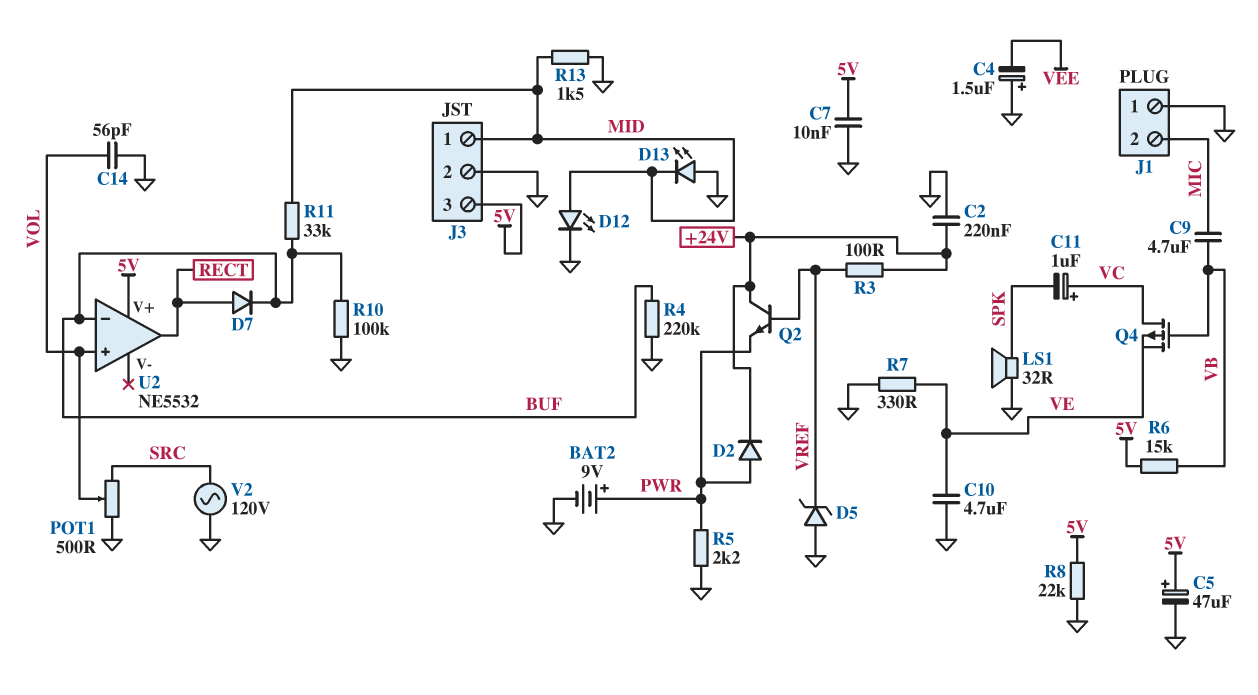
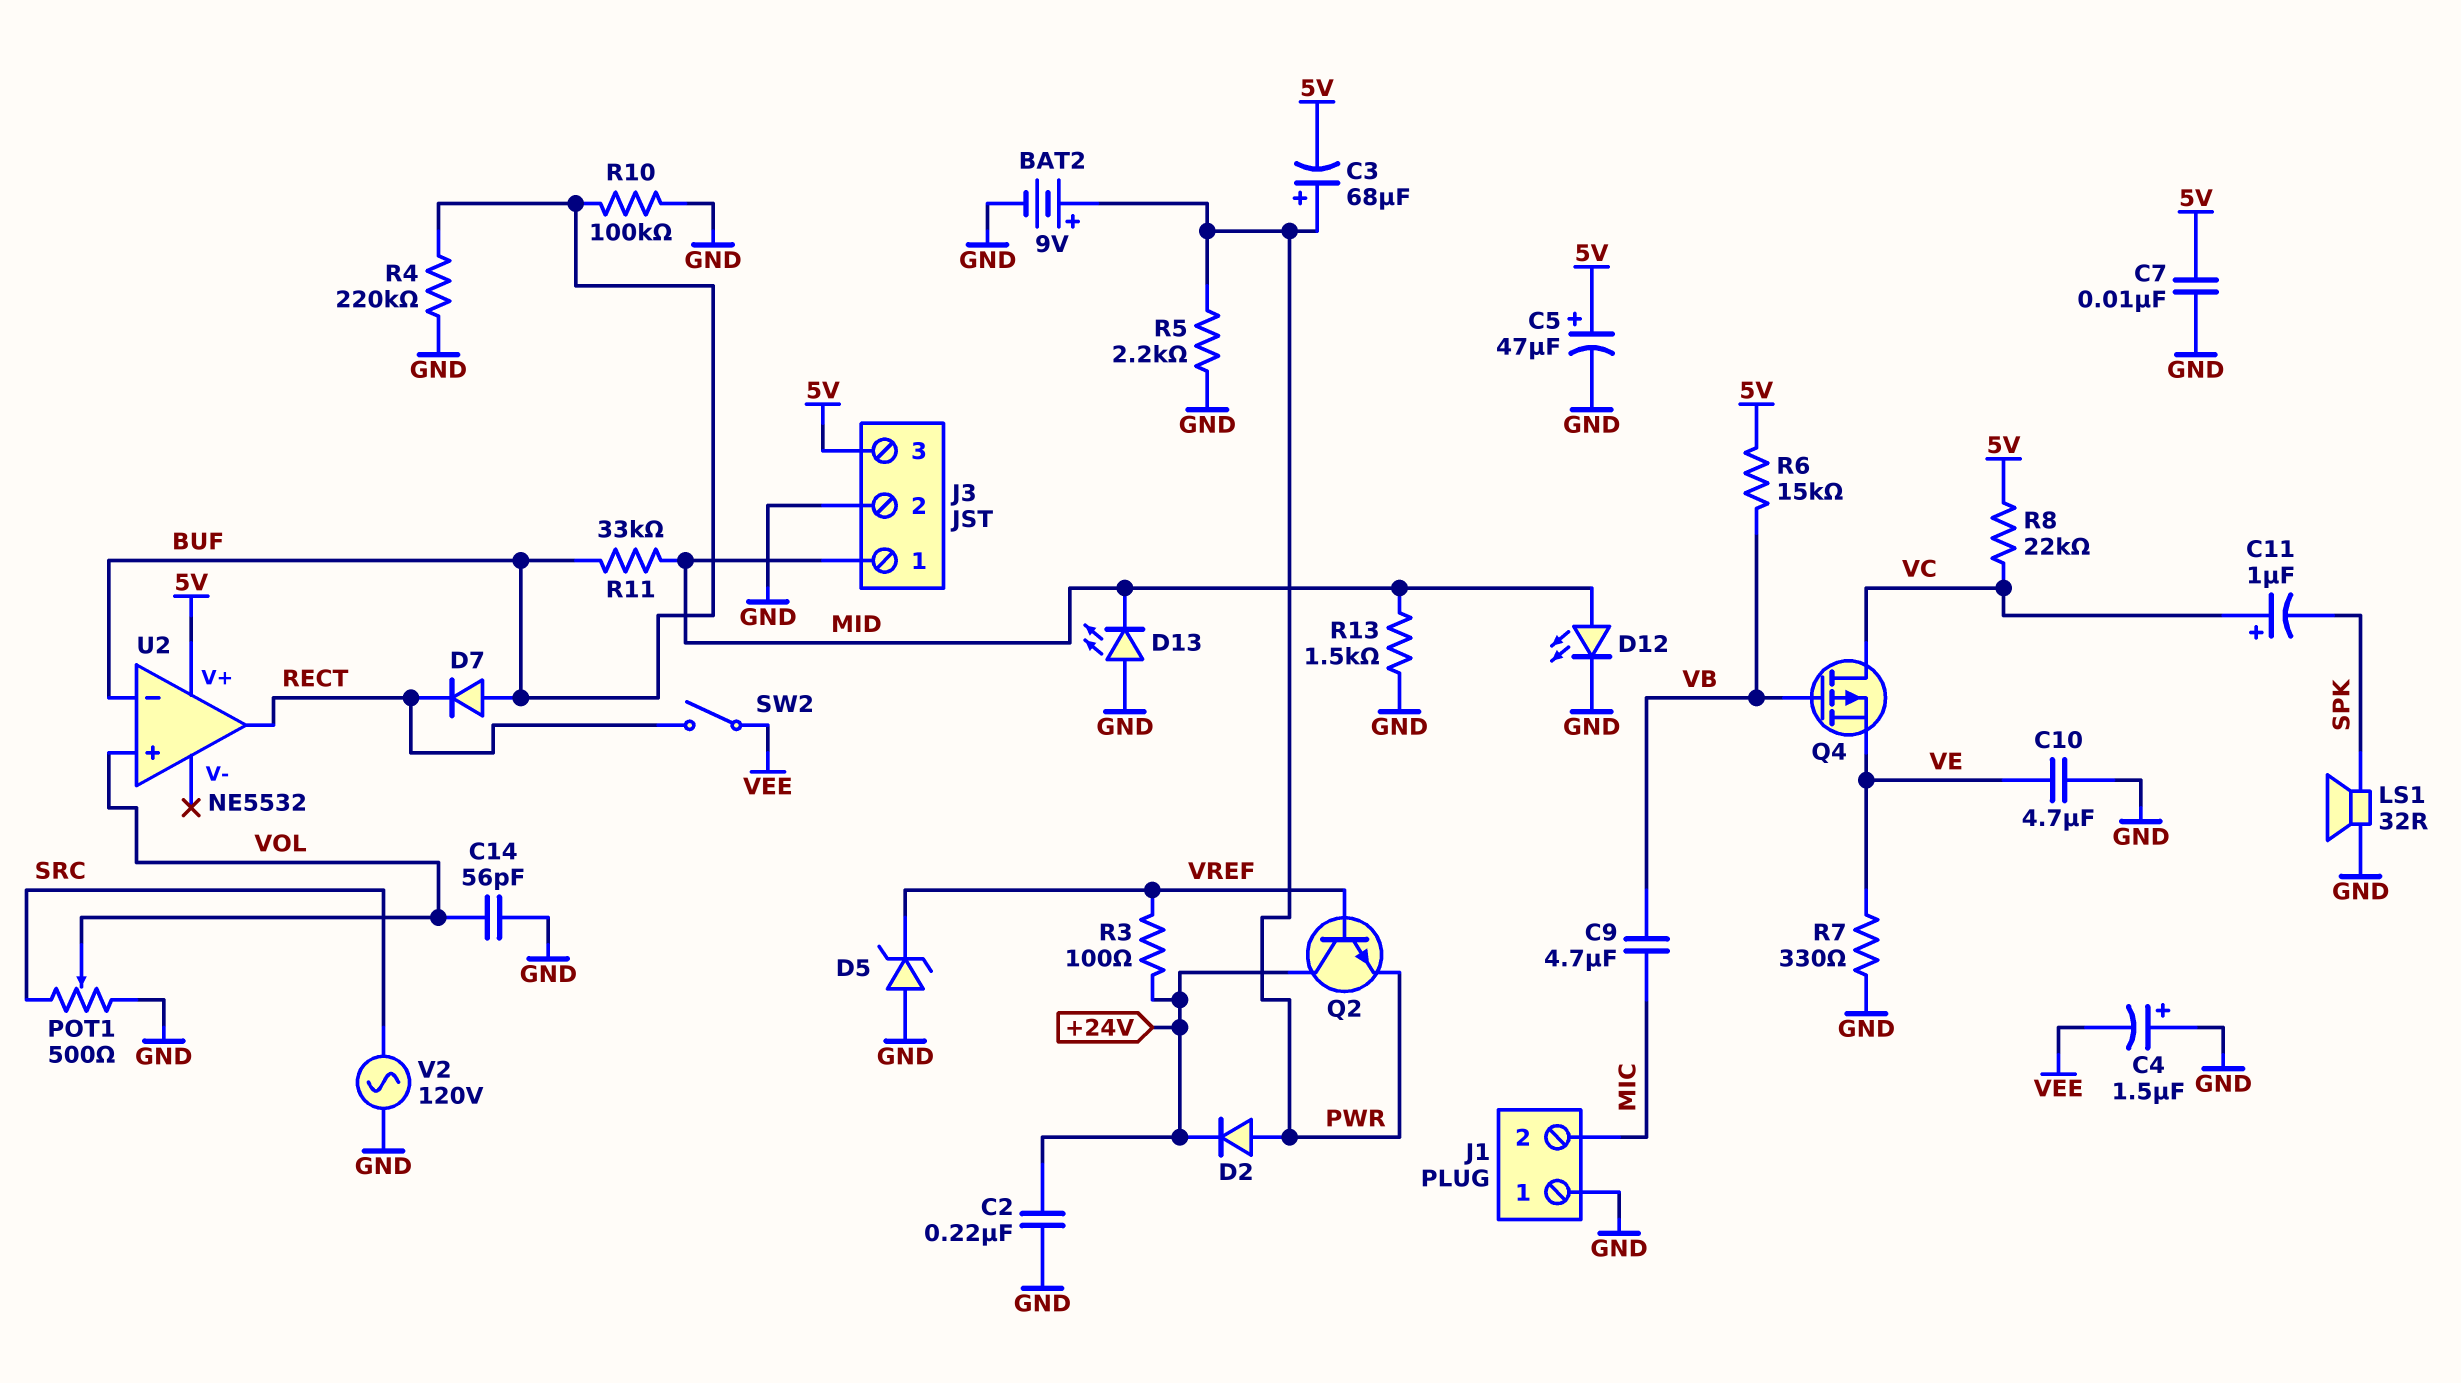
C3: none -> 68uF (plus PWR, minus 5V)
D7: diode (A RECT, K BUF) -> diode (A BUF, K RECT)
R8: 22k (5V, GND) -> 22k (5V, VC)
SW2: none -> switch (RECT, VEE)

